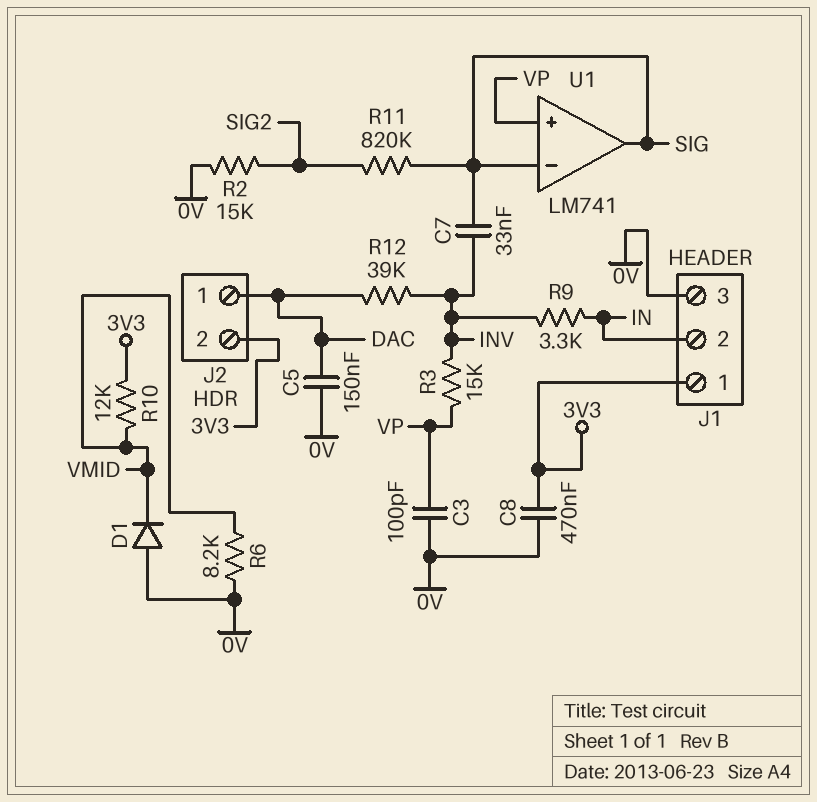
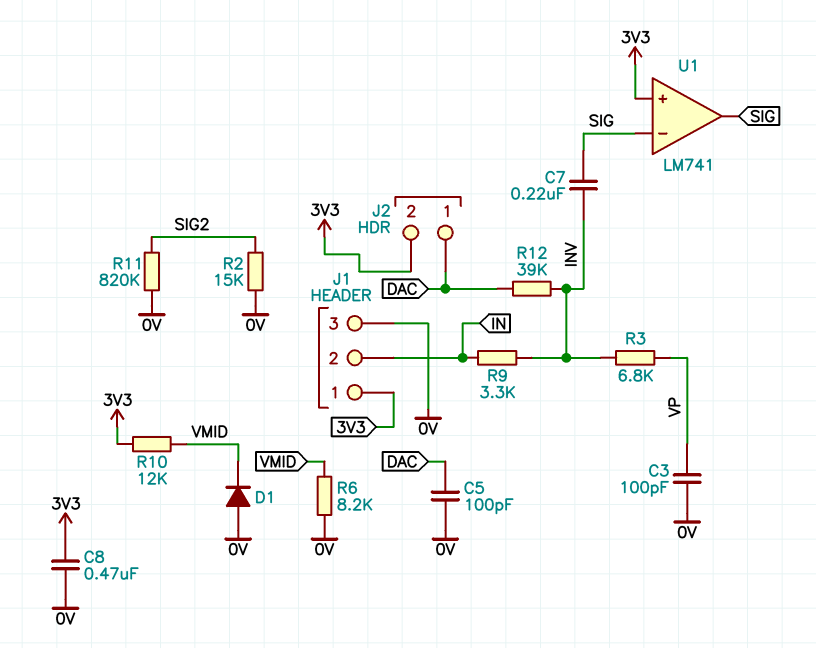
C5: 150nF (0V, DAC) -> 100pF (0V, DAC)
C7: 33nF (INV, SIG) -> 220nF (INV, SIG)
R3: 15k (INV, VP) -> 6.8k (INV, VP)
R11: 820k (SIG, SIG2) -> 820k (0V, SIG2)
U1 pin in+: VP -> 3V3

